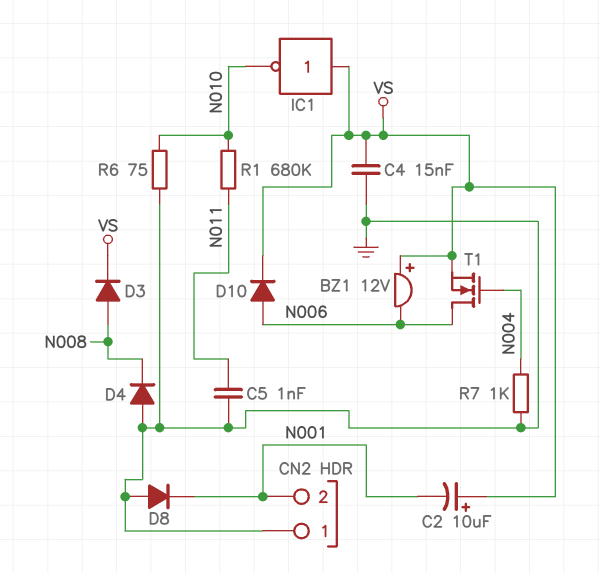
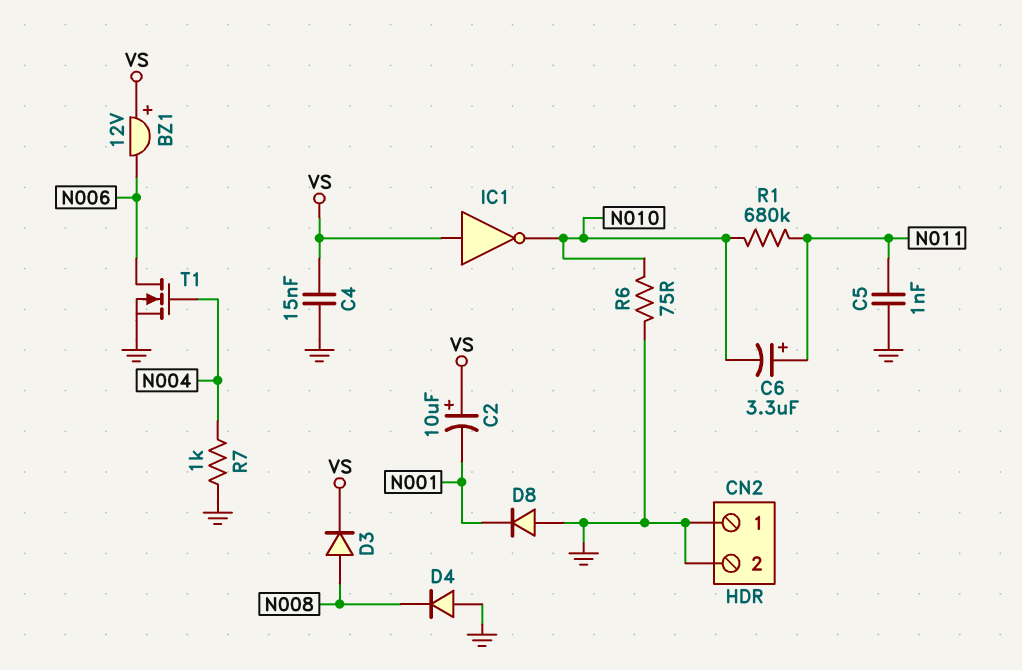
C6: none -> 3.3uF (plus N011, minus N010)
CN2 pin 2: N001 -> GND
D10: diode (A N006, K VS) -> none
T1: NMOS (G N004, D N006, S VS) -> NMOS (G N004, D N006, S GND)

